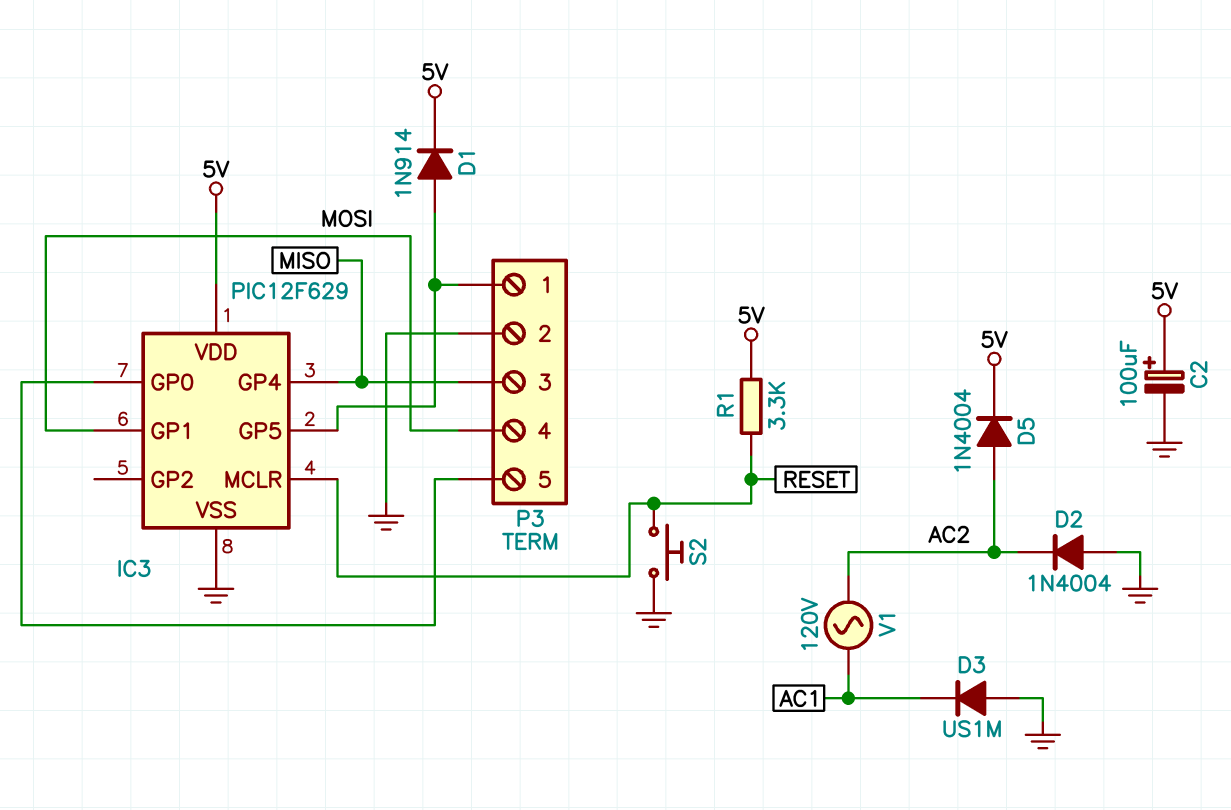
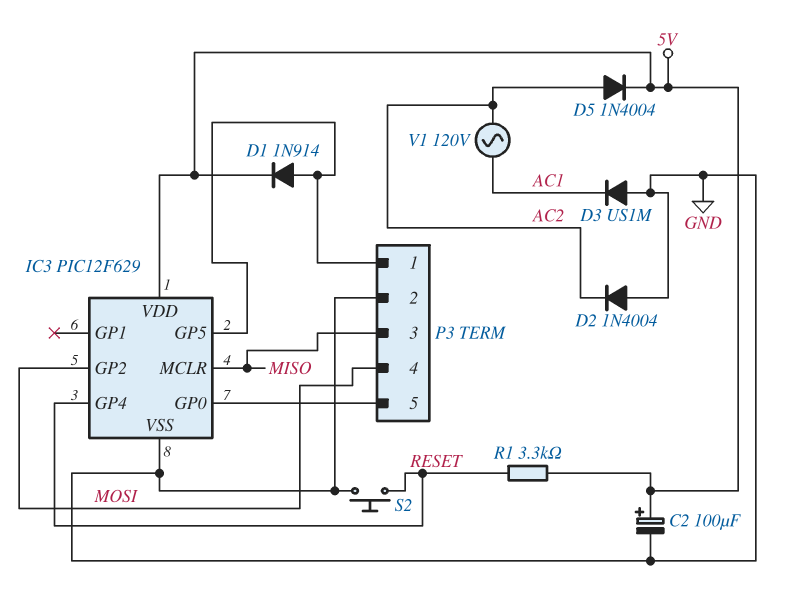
IC3 pin GP1: MOSI -> none
IC3 pin GP2: none -> MOSI
IC3 pin GP4: MISO -> RESET
IC3 pin MCLR: RESET -> MISO

